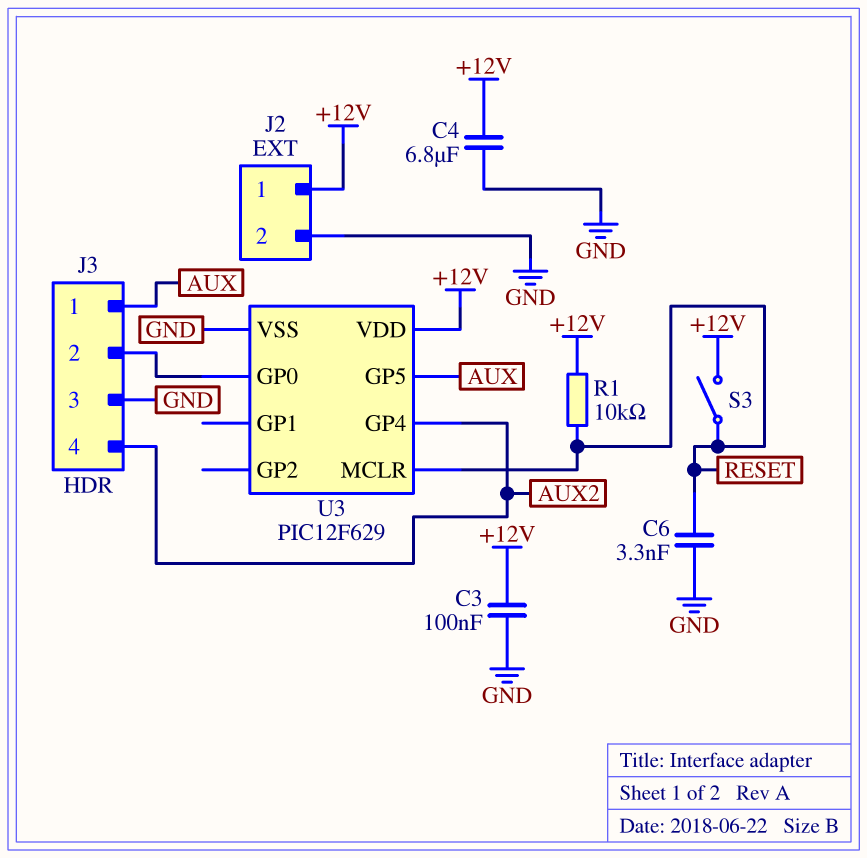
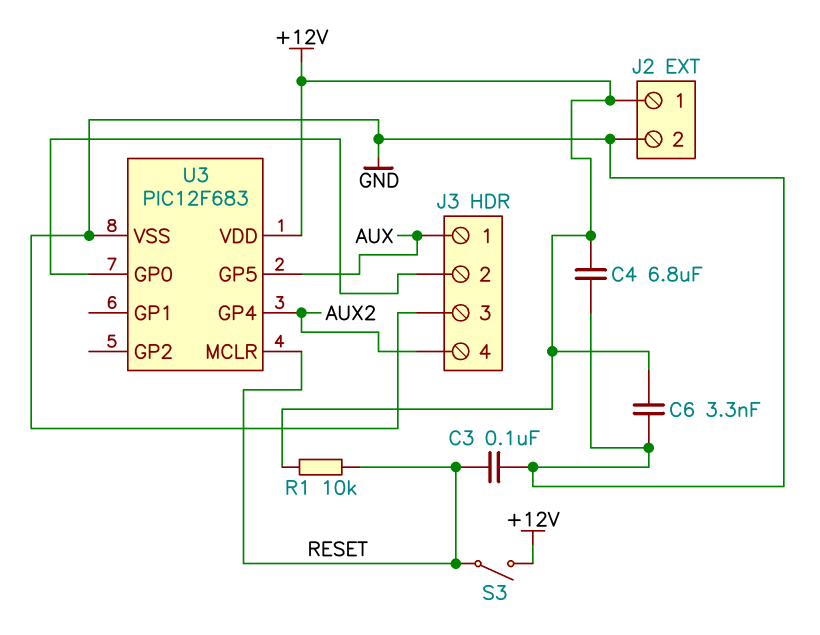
C3: 100nF (+12V, GND) -> 100nF (GND, RESET)
C6: 3.3nF (GND, RESET) -> 3.3nF (+12V, GND)
U3: PIC12F629 -> PIC12F683

